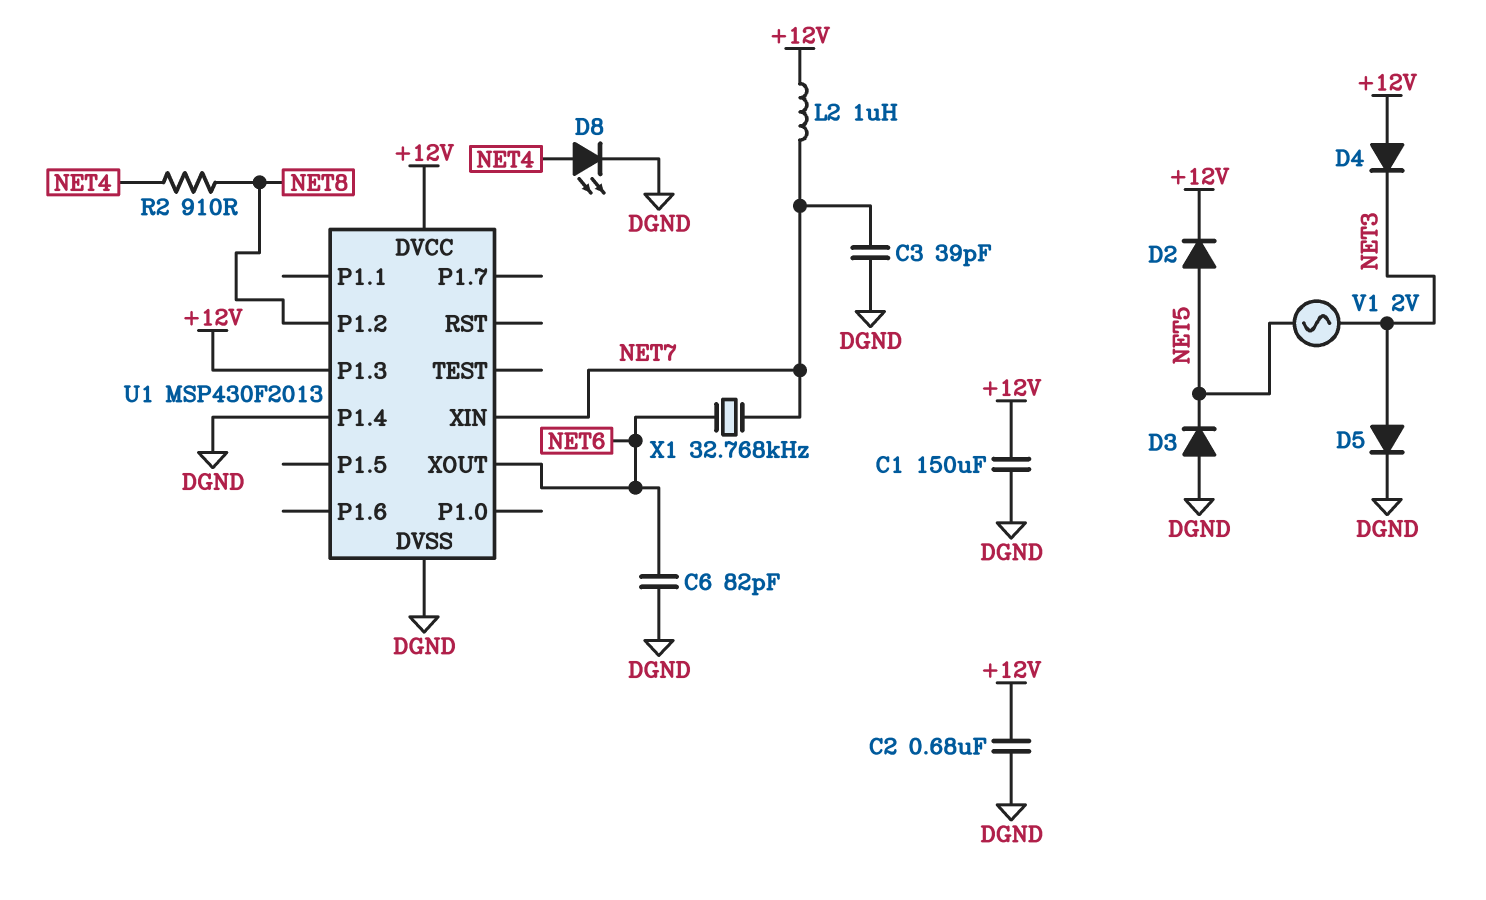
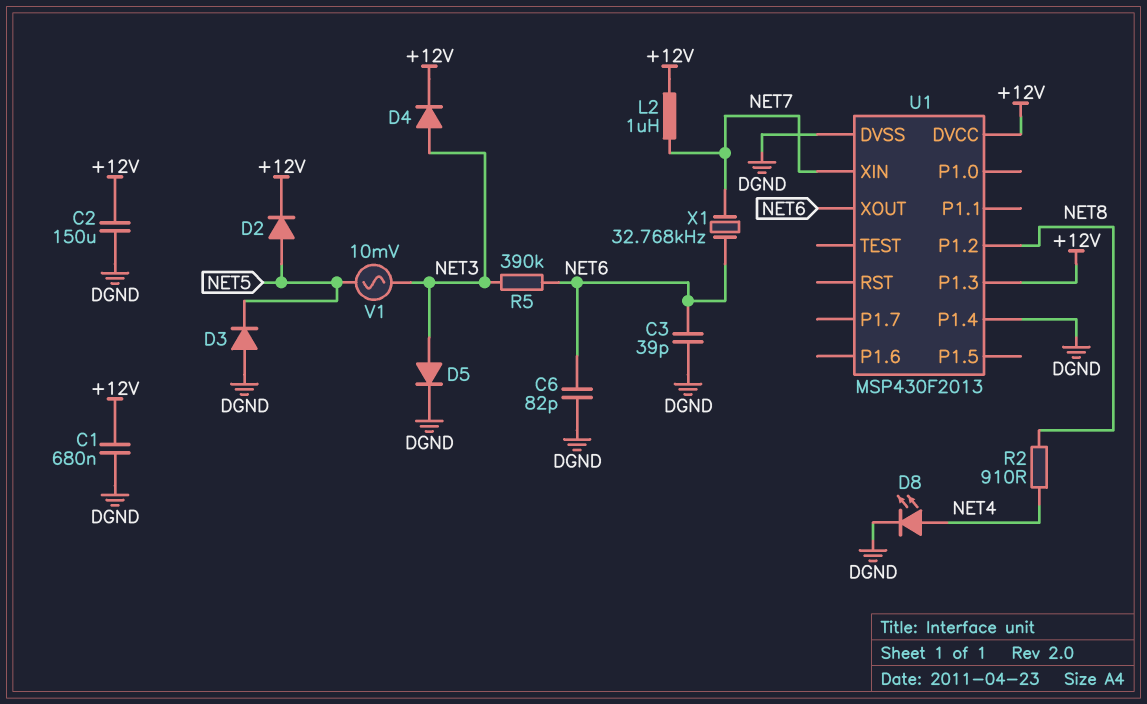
C1: 150uF (+12V, DGND) -> 680nF (+12V, DGND)
C2: 680nF (+12V, DGND) -> 150uF (+12V, DGND)
C3: 39pF (DGND, NET7) -> 39pF (DGND, NET6)
D4: diode (A +12V, K NET3) -> diode (A NET3, K +12V)
R5: none -> 390k (NET3, NET6)
V1: AC 2V (NET3, NET5) -> AC 10mV (NET3, NET5)

